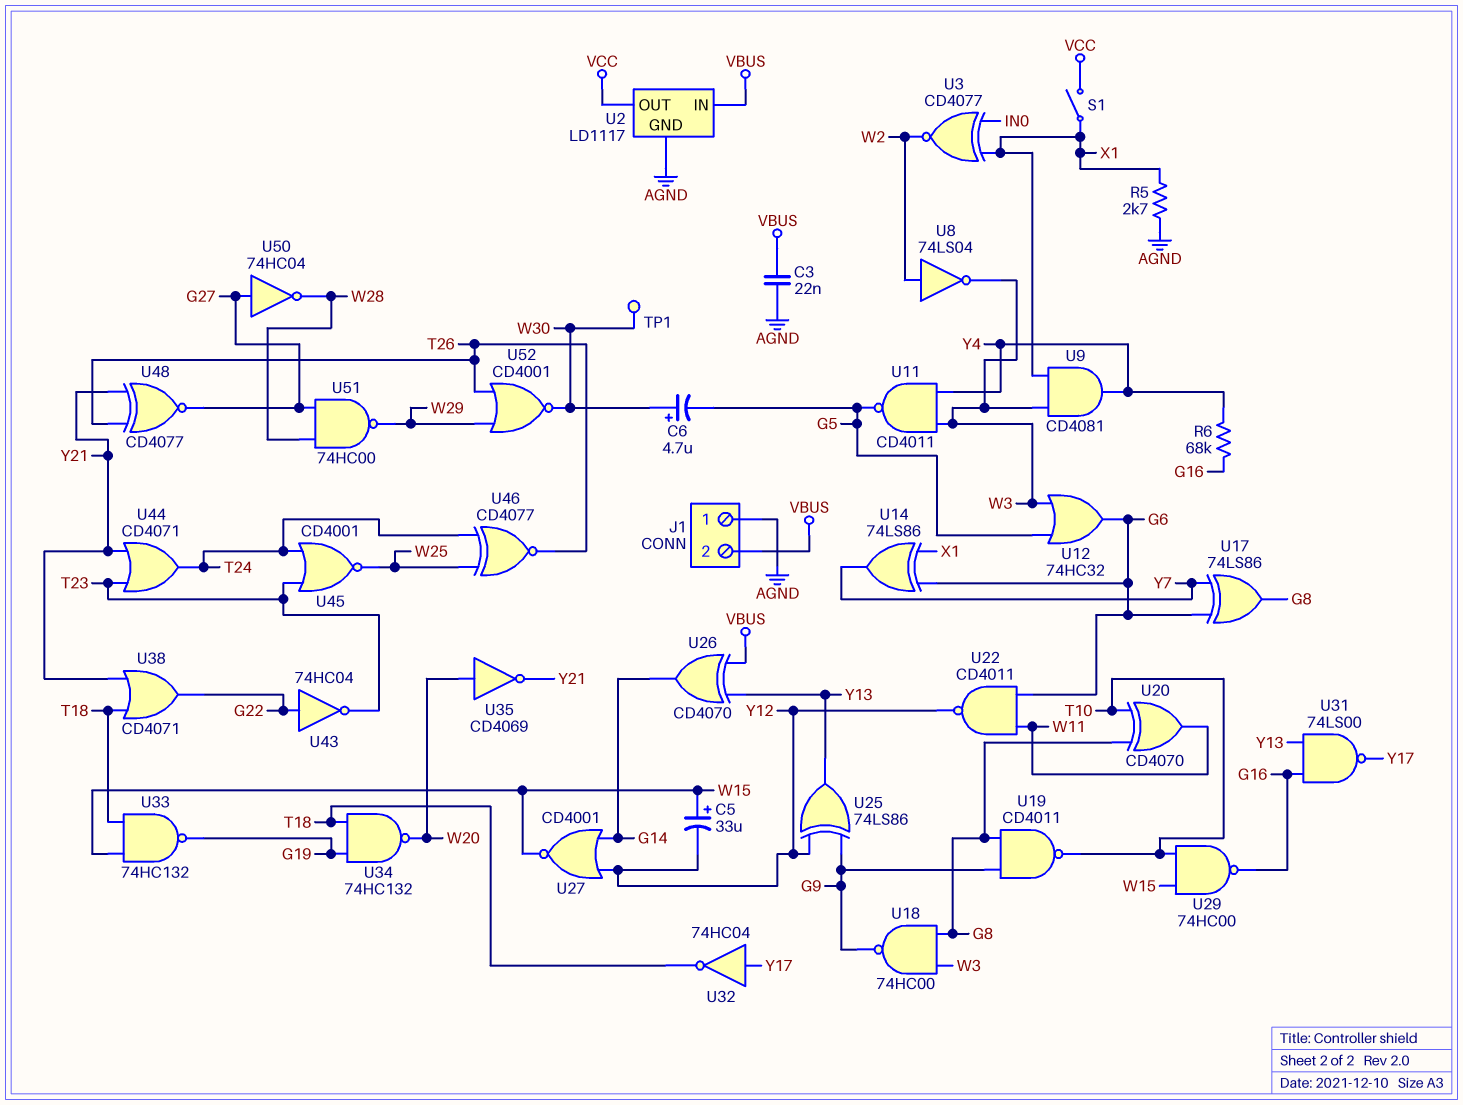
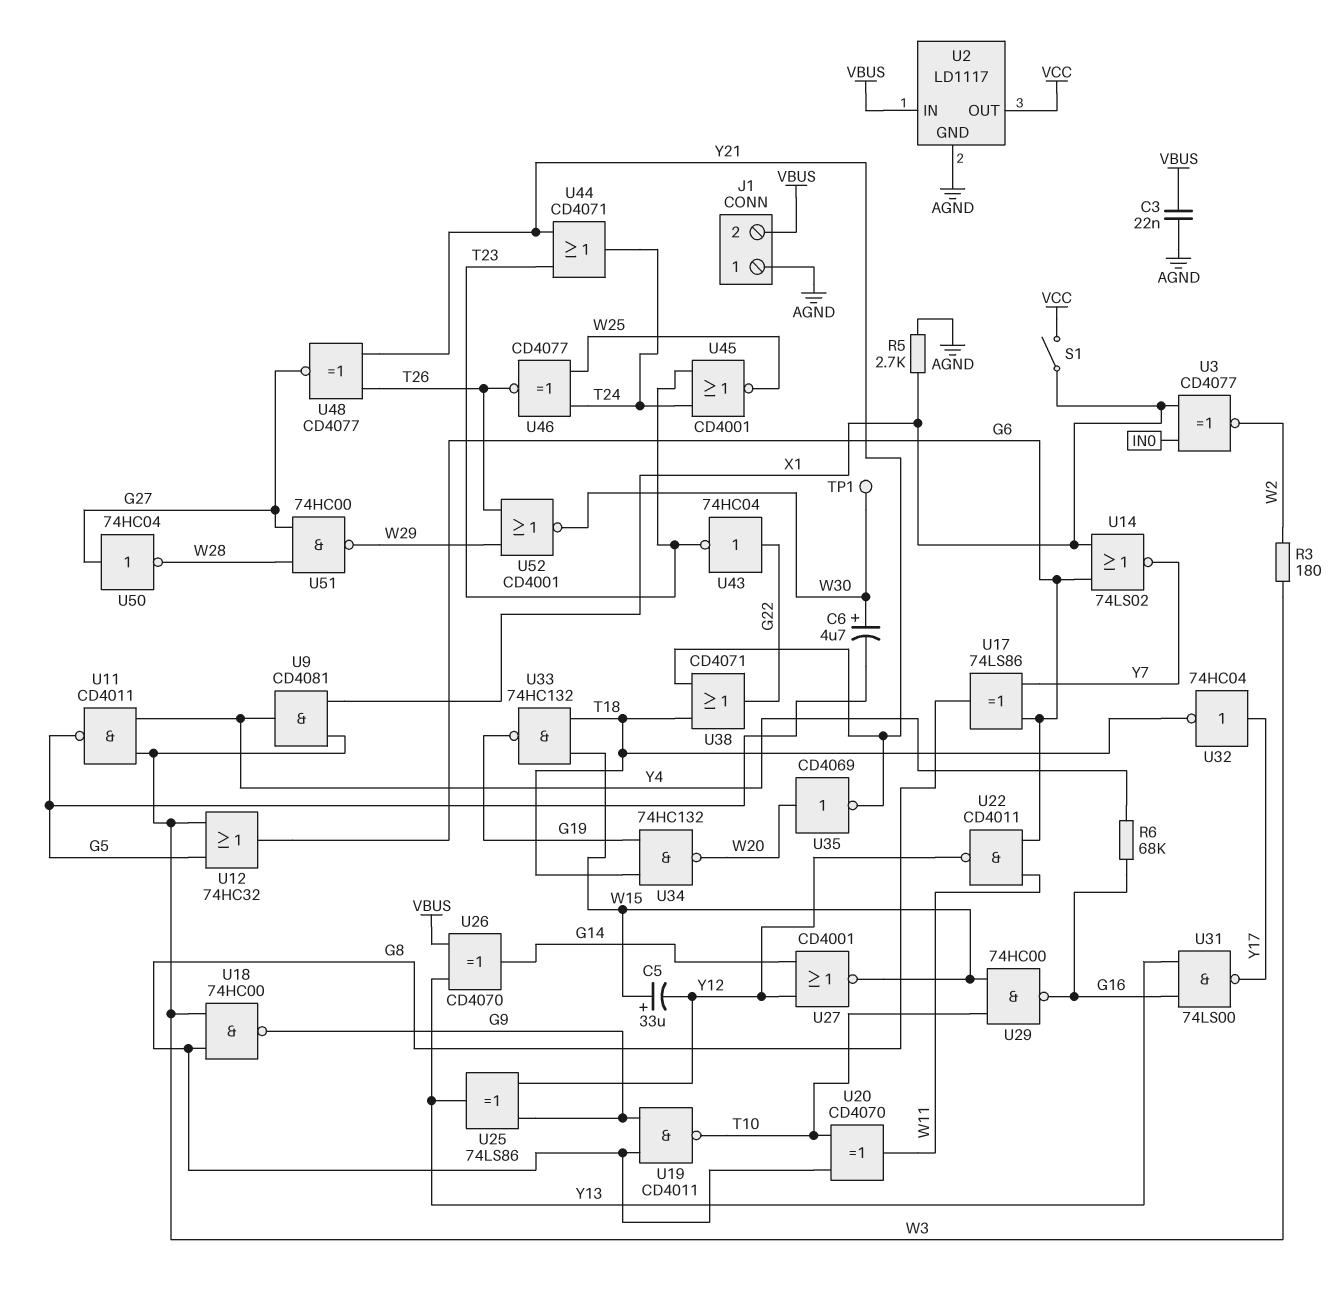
R3: none -> 180 (W2, W3)
U8: NOT 74LS04 (in W2, out W3) -> none
U14: XOR 74LS86 (in G6, in X1, out Y7) -> NOR 74LS02 (in G6, in X1, out Y7)

